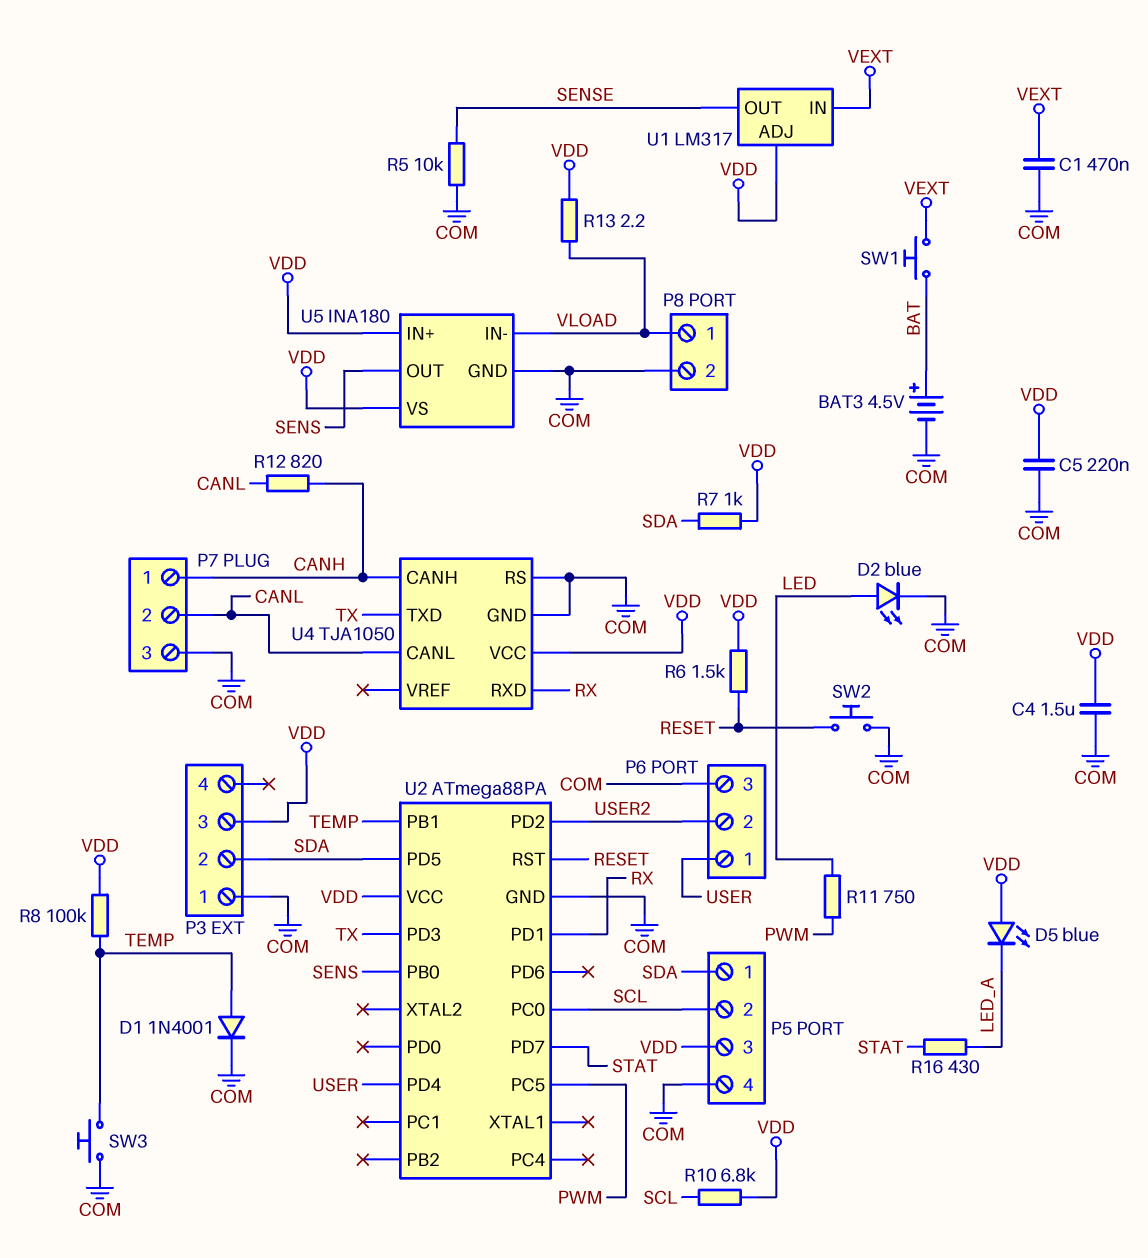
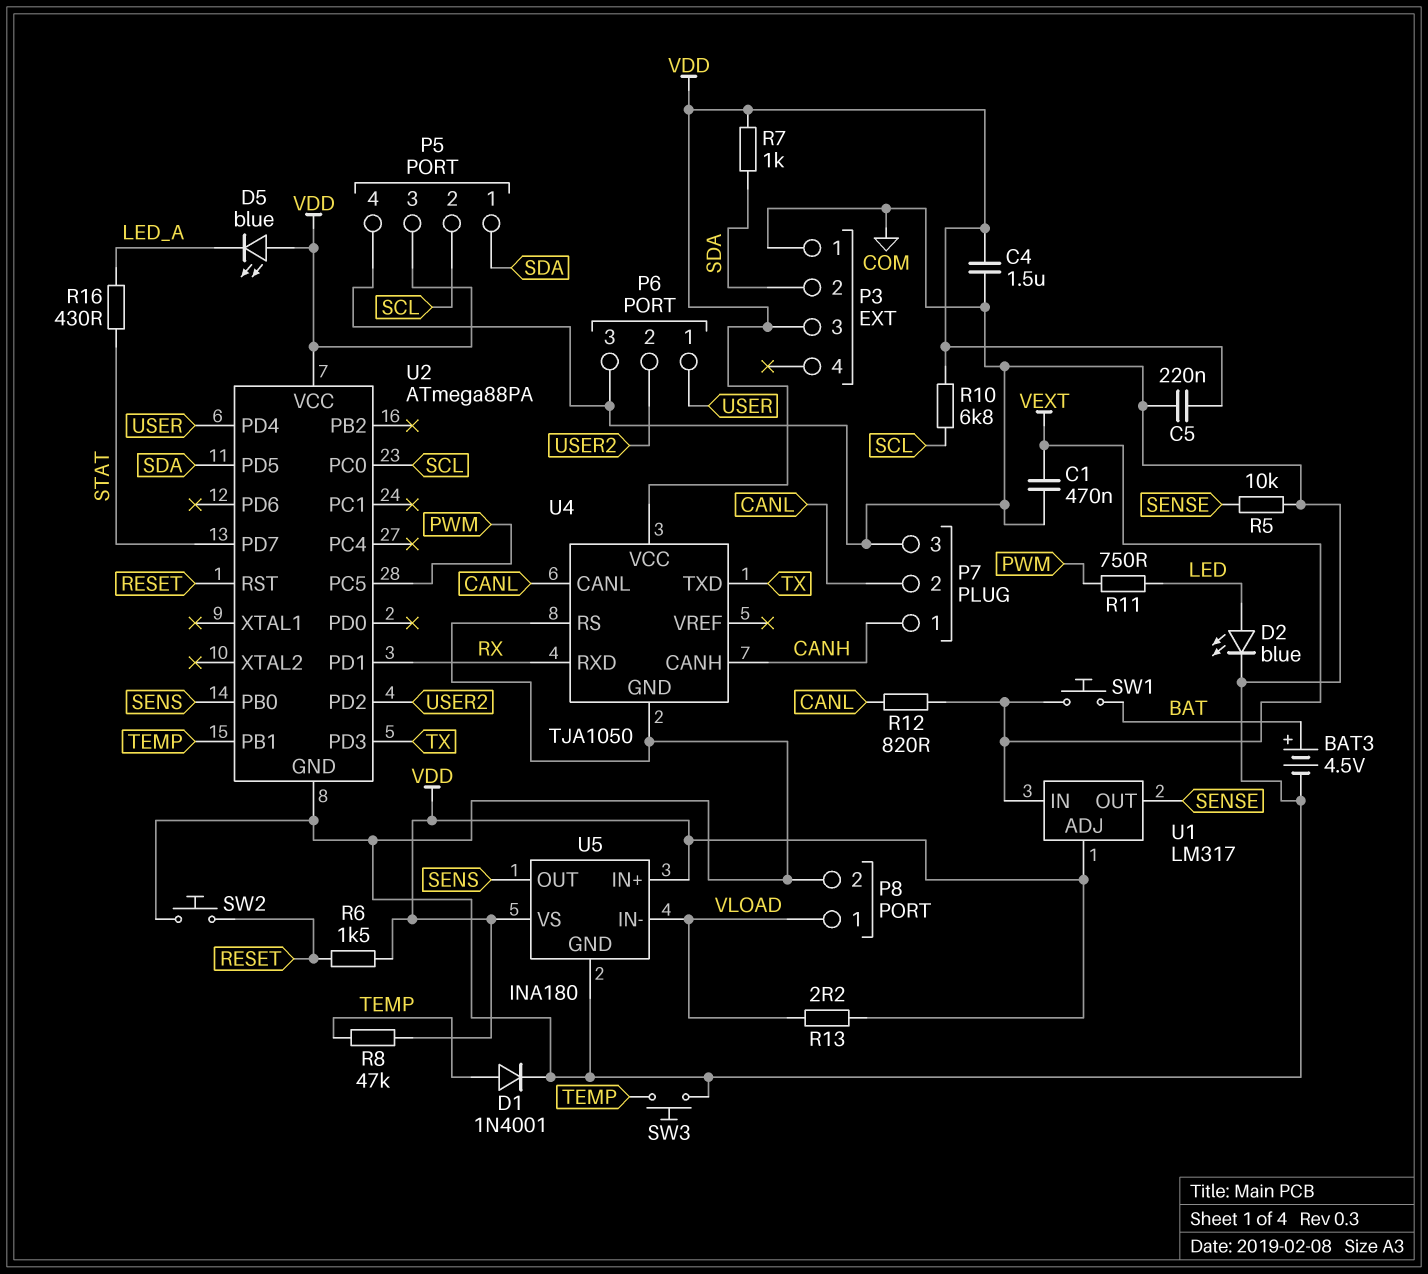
R8: 100k (TEMP, VDD) -> 47k (TEMP, VDD)
R12: 820 (CANH, CANL) -> 820 (CANL, VEXT)

